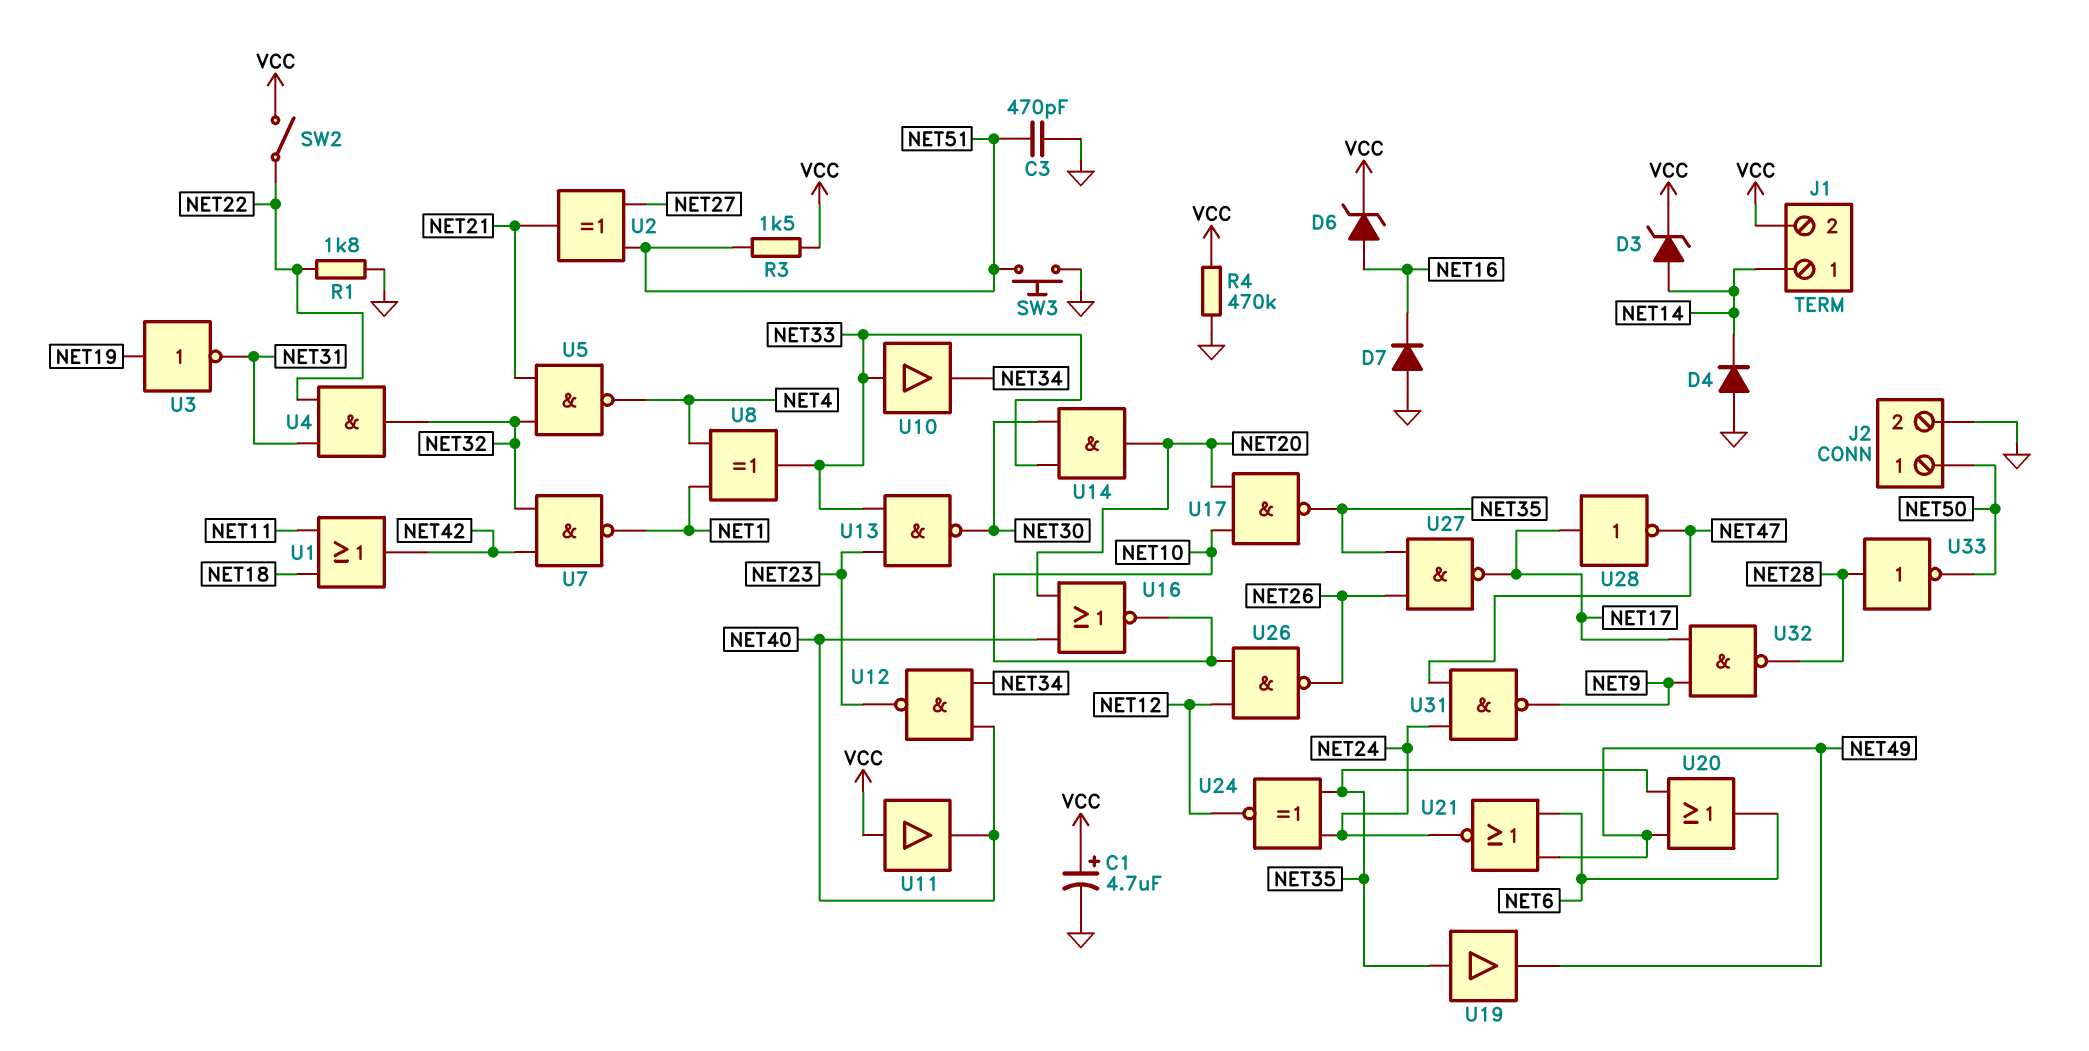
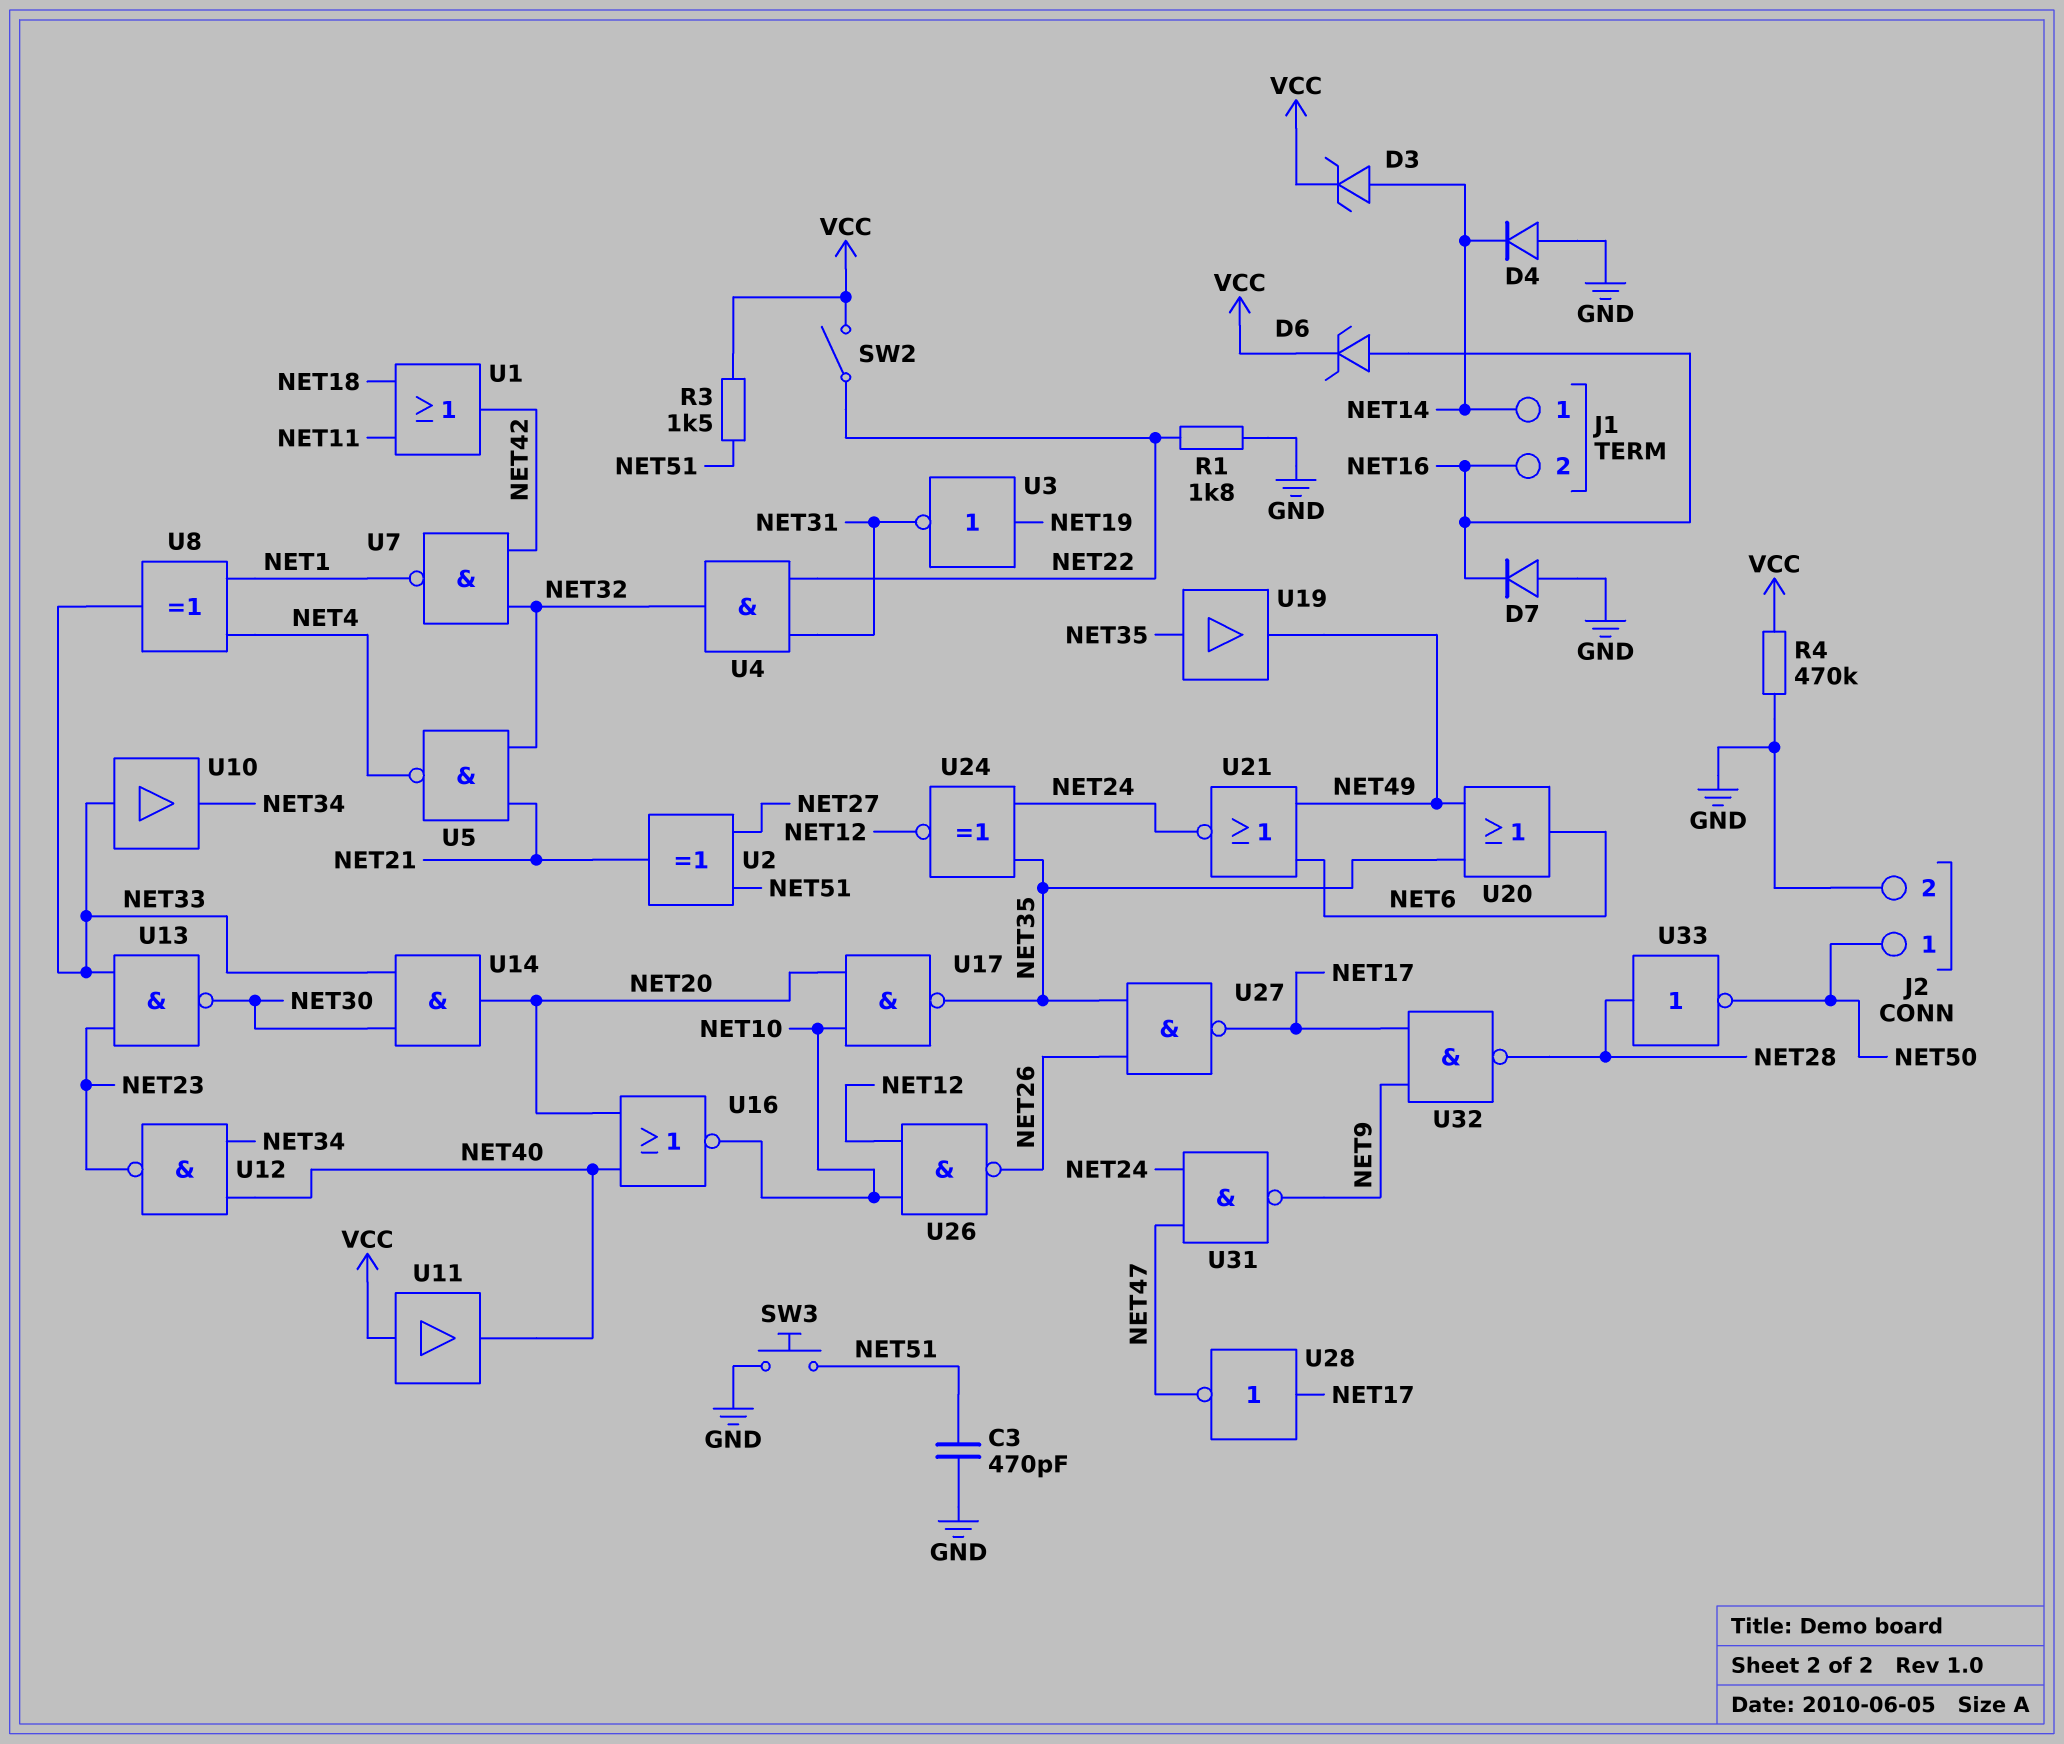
C1: 4.7uF (plus VCC, minus GND) -> none
J1 pin 2: VCC -> NET16

